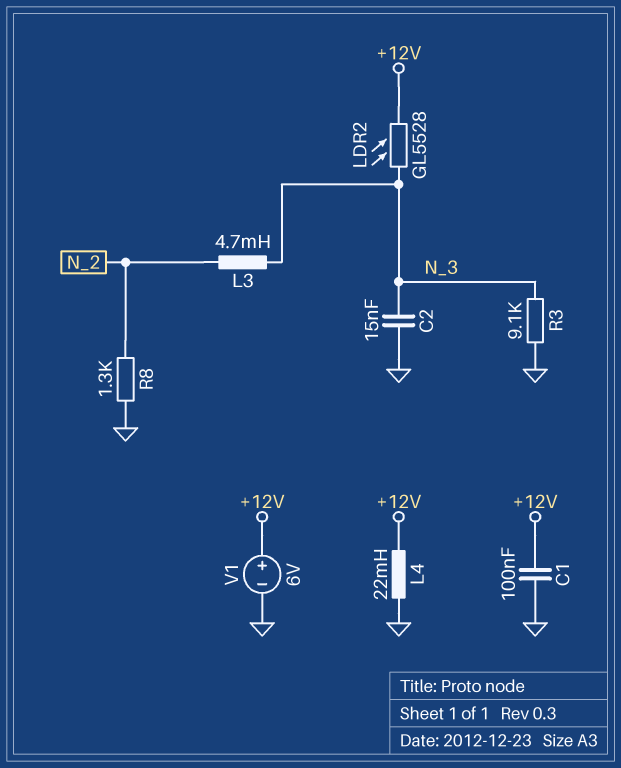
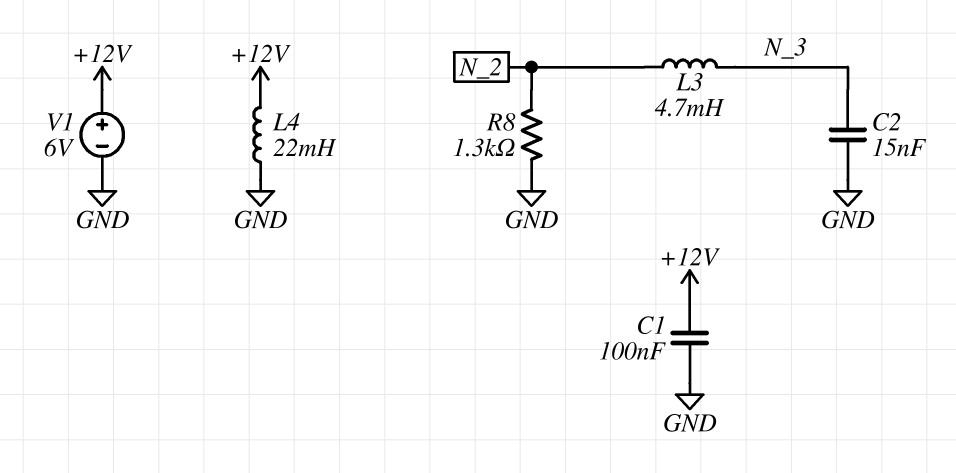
LDR2: GL5528 (+12V, N_3) -> none
R3: 9.1k (GND, N_3) -> none

